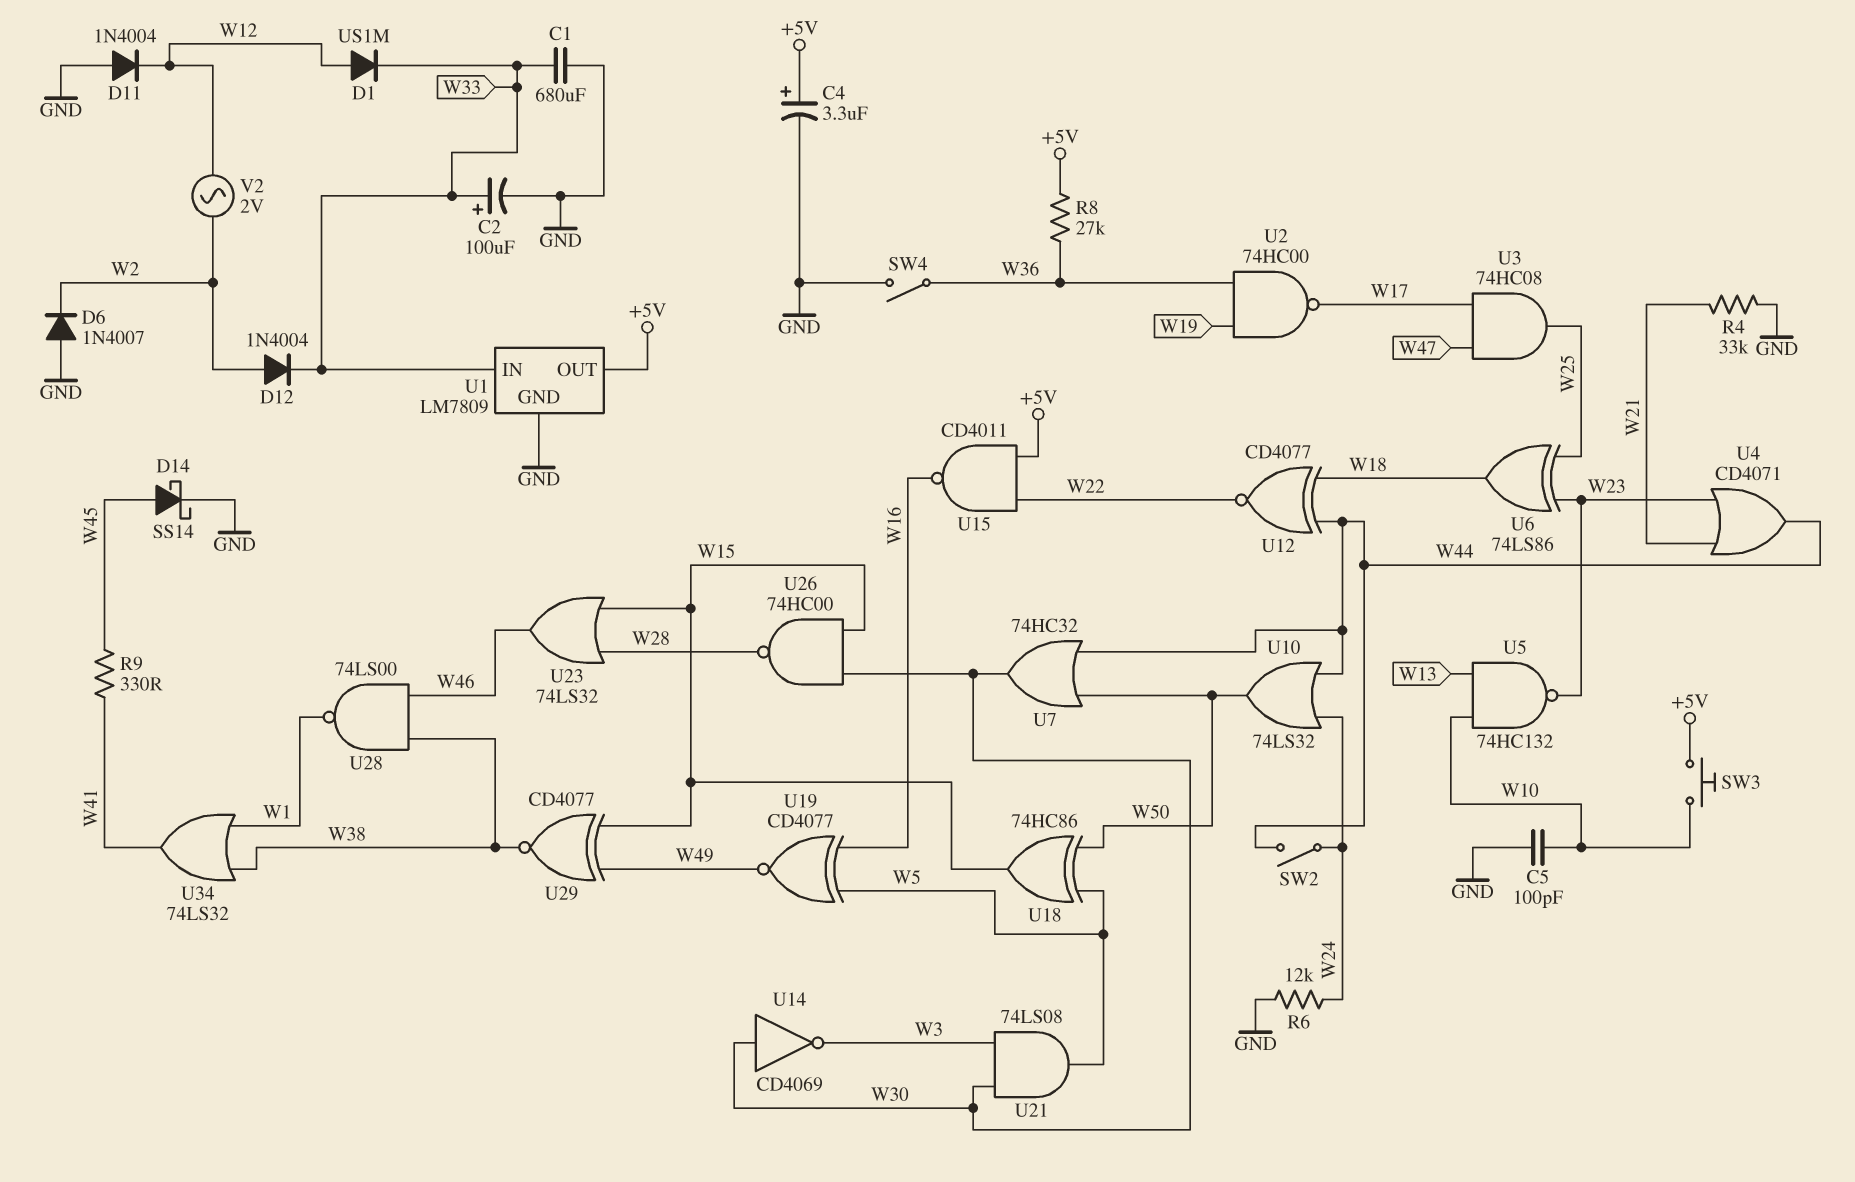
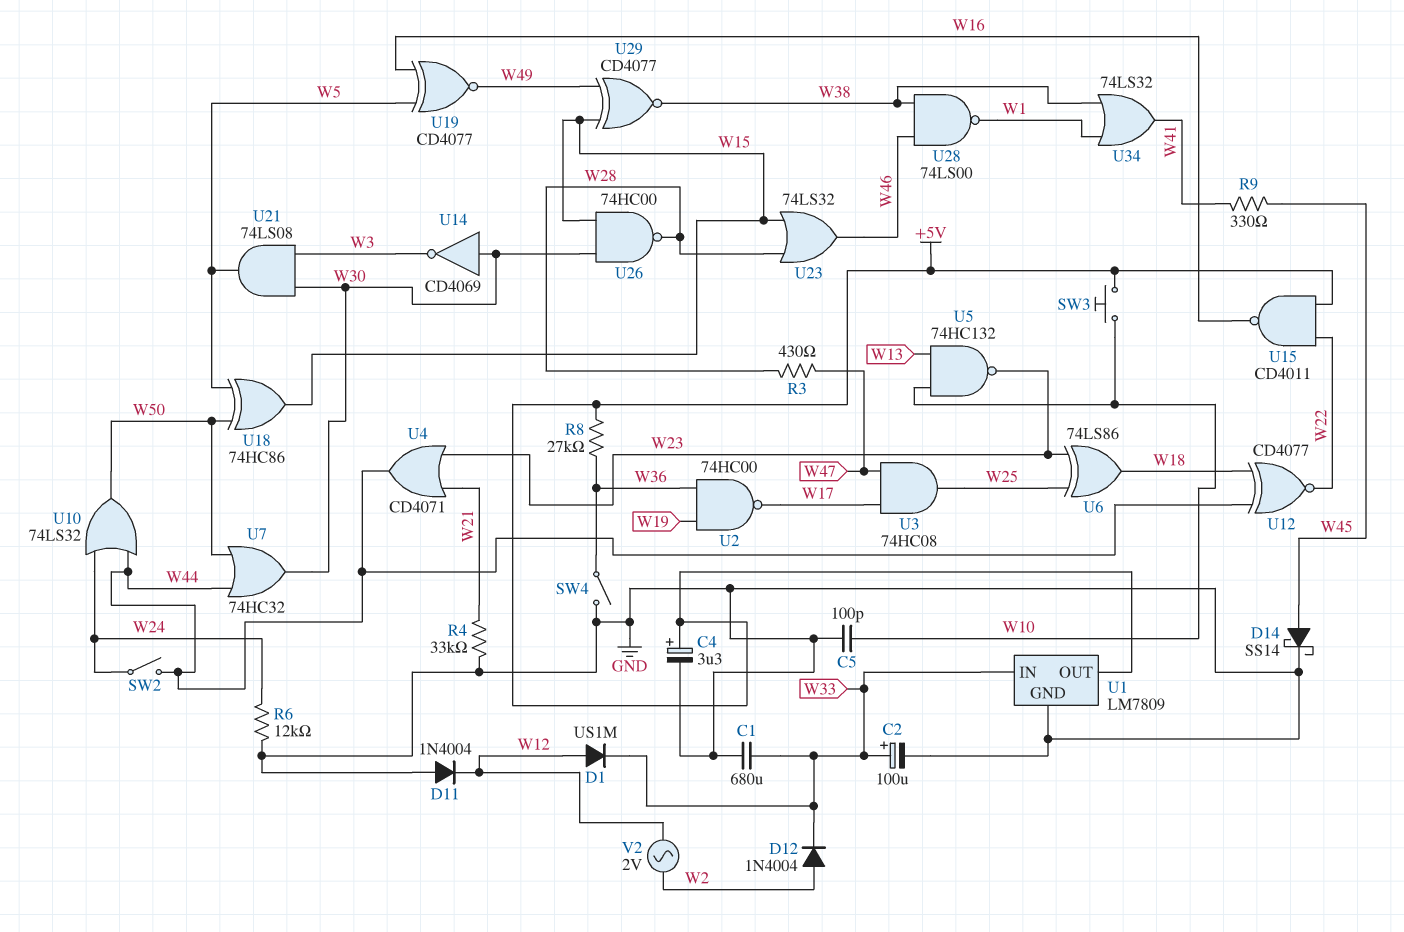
D6: diode 1N4007 (A GND, K W2) -> none
R3: none -> 430 (W28, W47)

